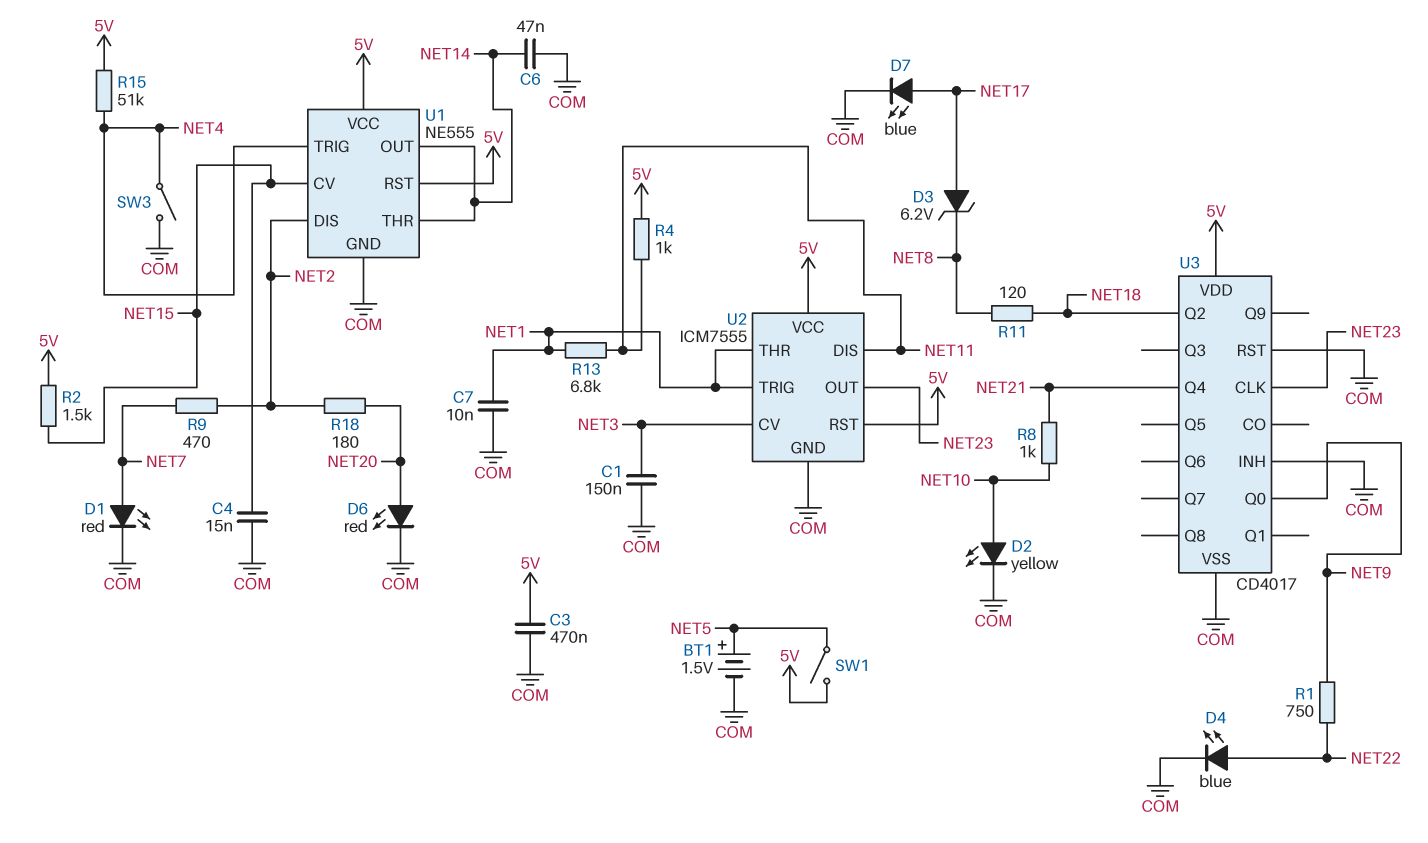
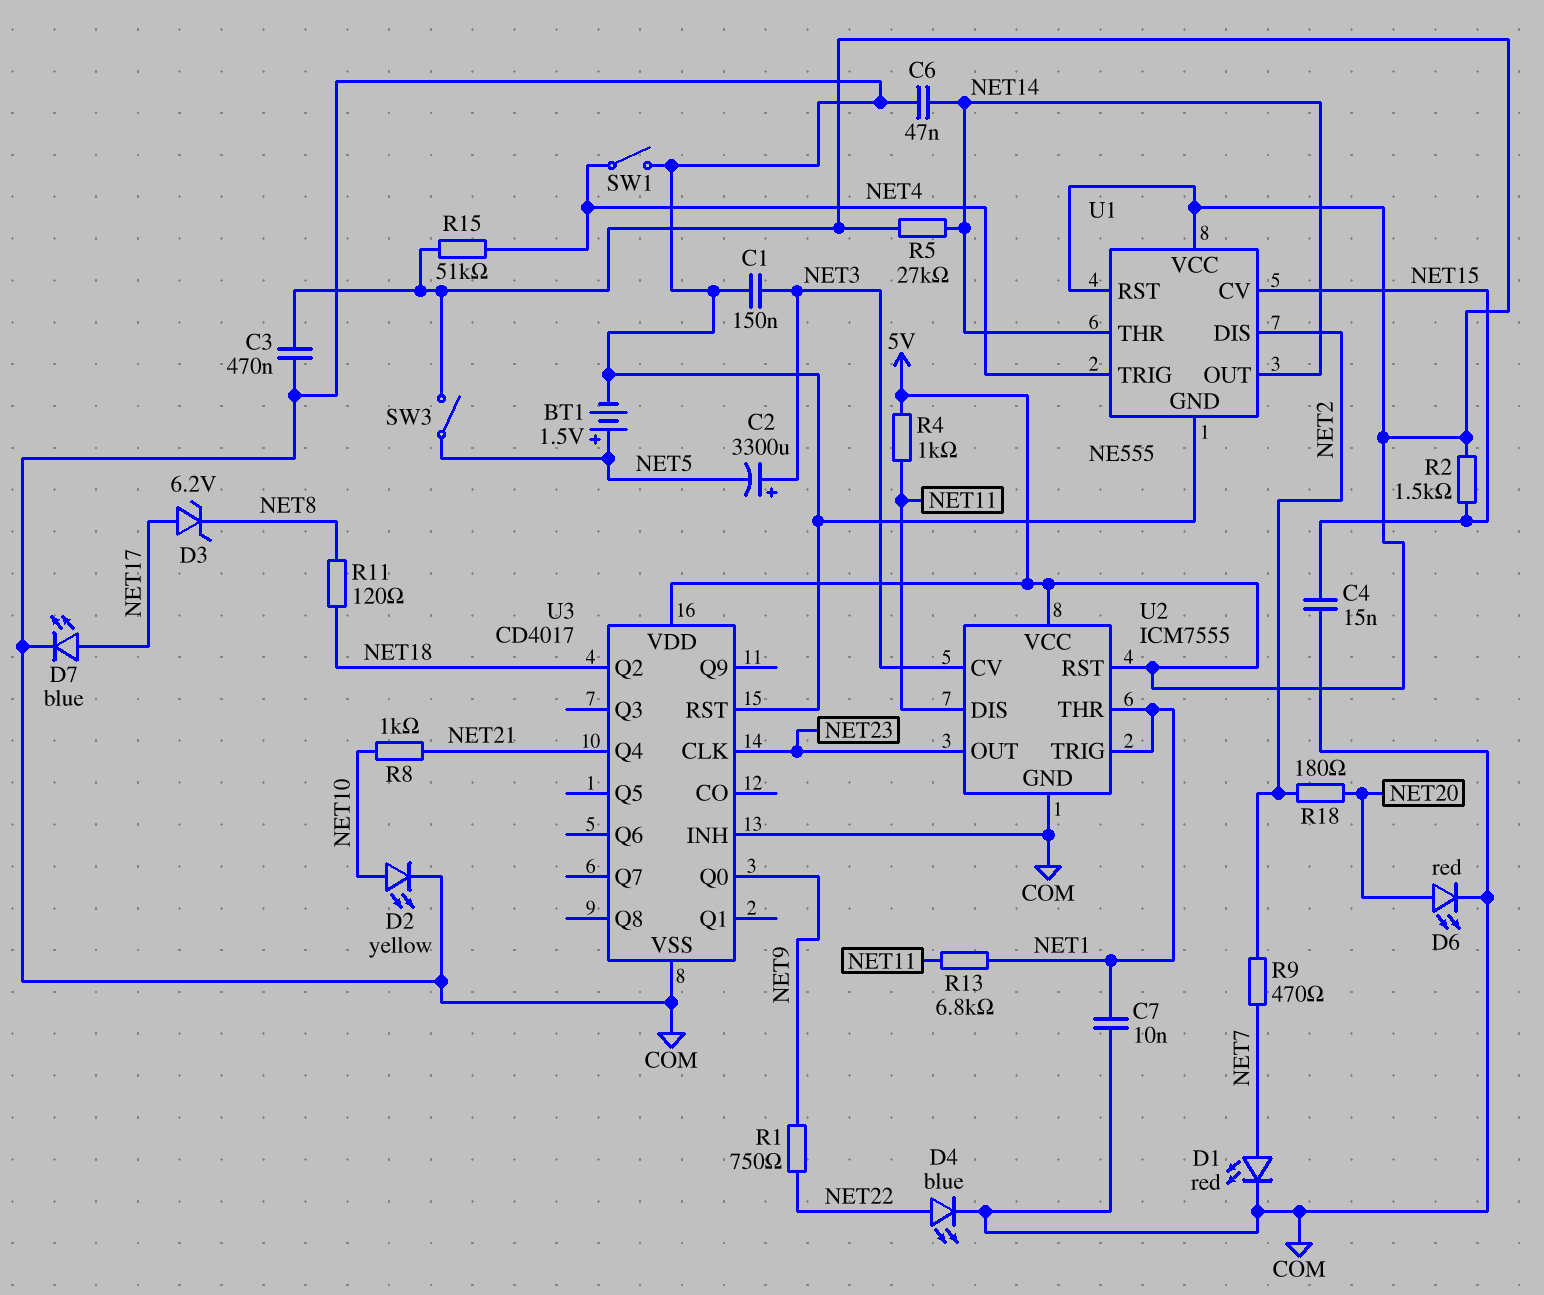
C2: none -> 3300uF (plus NET3, minus NET5)
R5: none -> 27k (5V, NET14)
SW1: switch (5V, NET5) -> switch (COM, NET4)
SW3: switch (COM, NET4) -> switch (5V, NET5)

